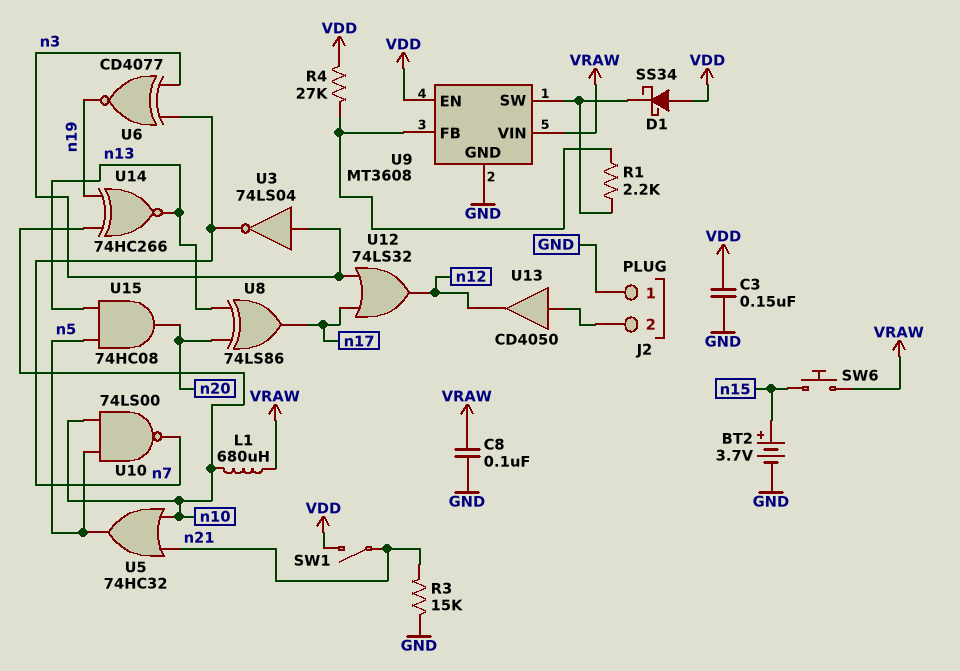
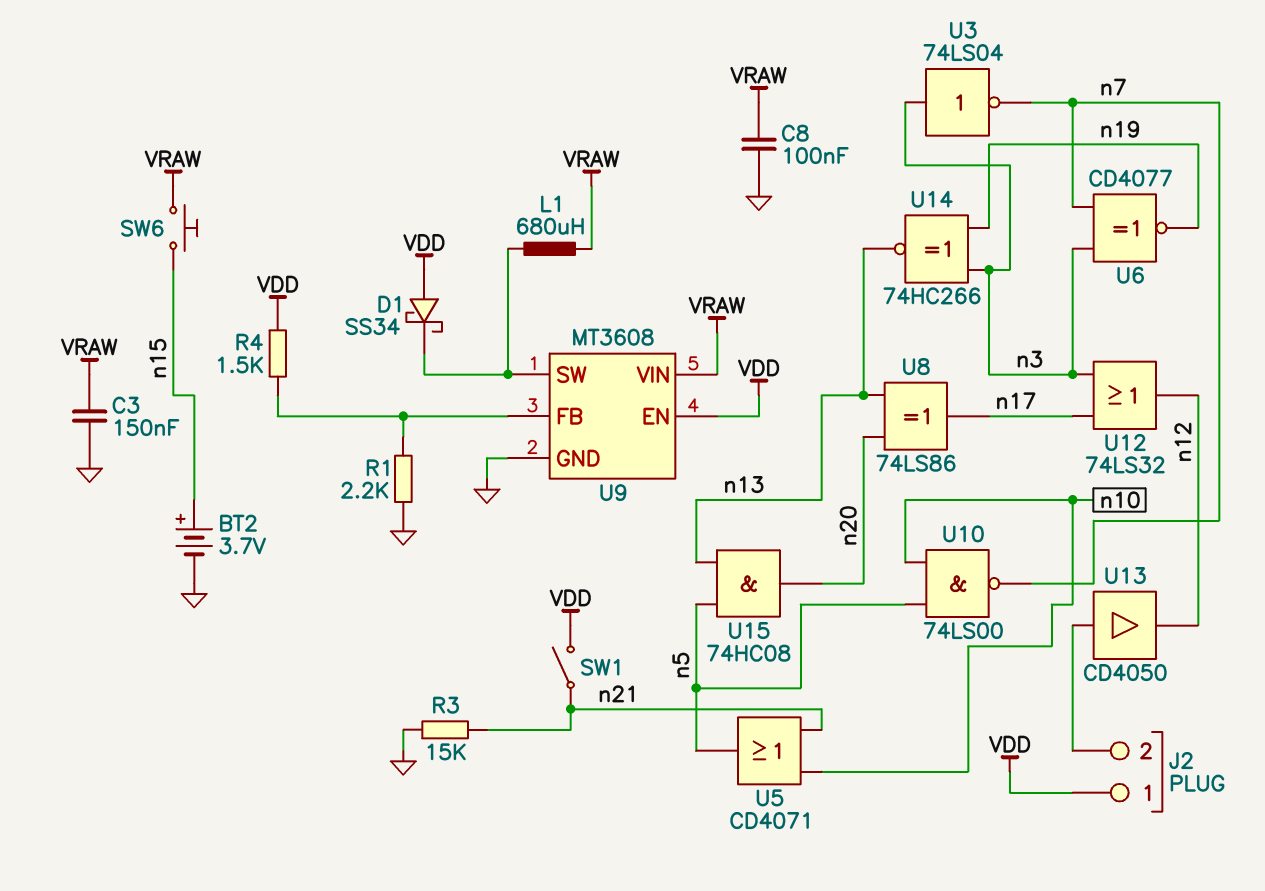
C3: 150nF (GND, VDD) -> 150nF (GND, VRAW)
J2 pin 1: GND -> VDD
L1: 680uH (VRAW, n10) -> 680uH (U9/SW, VRAW)
R1: 2.2k (U9/FB, U9/SW) -> 2.2k (GND, U9/FB)
R4: 27k (U9/FB, VDD) -> 1.5k (U9/FB, VDD)
U5: OR 74HC32 (in n10, in n21, out n5) -> OR CD4071 (in n10, in n21, out n5)
U14: XNOR 74HC266 (in n10, in n19, out n13) -> XNOR 74HC266 (in n3, in n19, out n13)

